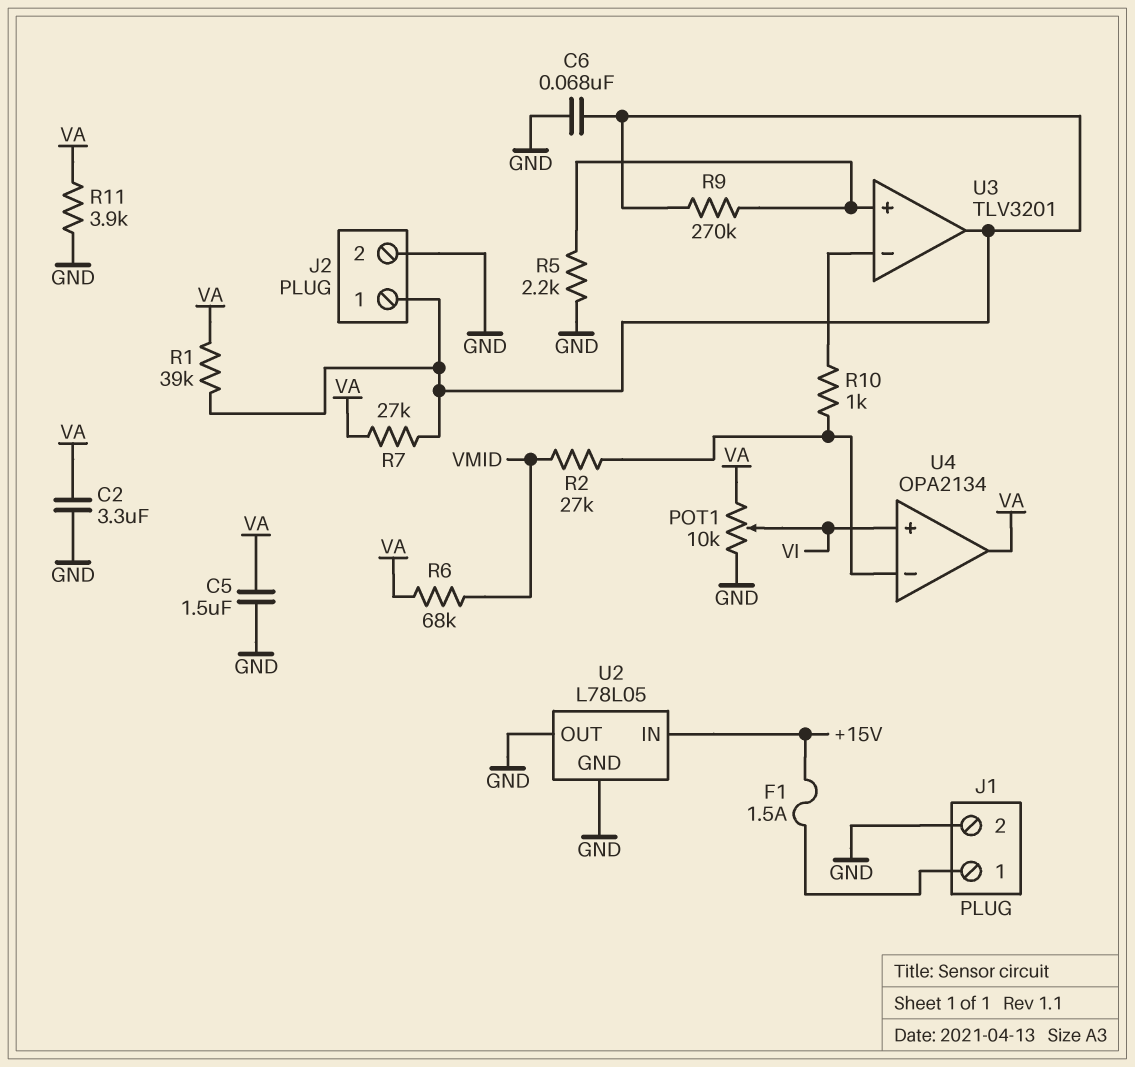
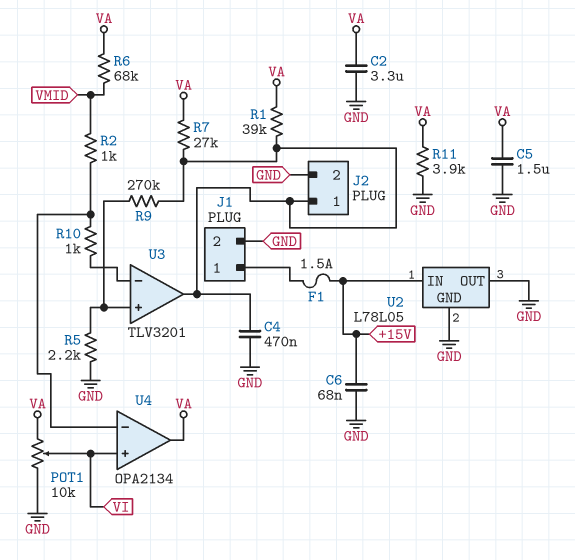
C4: none -> 470nF (GND, J2/1)
C6: 68nF (GND, J2/1) -> 68nF (+15V, GND)
R2: 27k (U4/in-, VMID) -> 1k (U4/in-, VMID)

